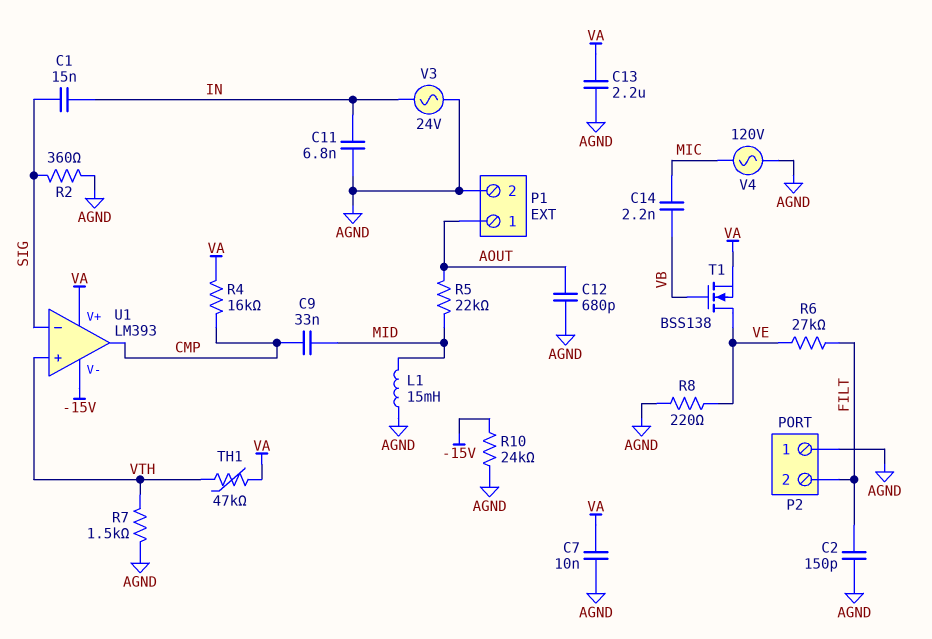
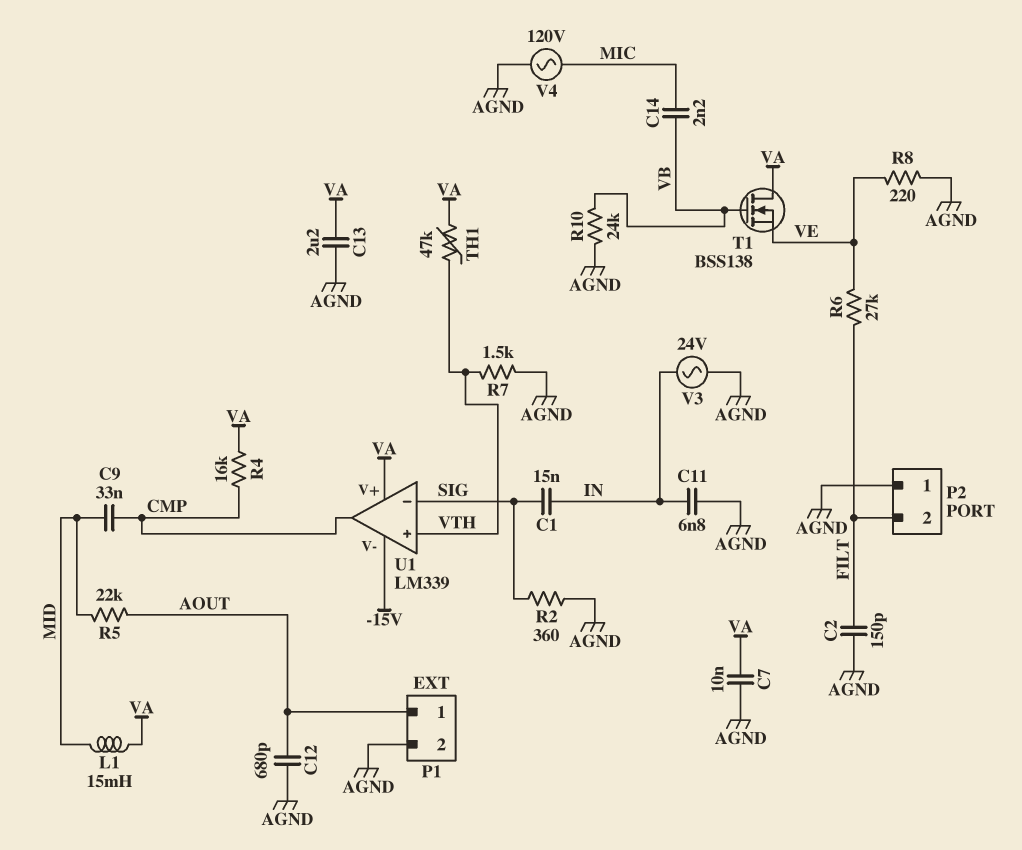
L1: 15mH (AGND, MID) -> 15mH (MID, VA)
R10: 24k (-15V, AGND) -> 24k (AGND, VB)
T1: NMOS BSS138 (G VB, D VE, S VA) -> NMOS BSS138 (G VB, D VA, S VE)
U1: LM393 -> LM339

